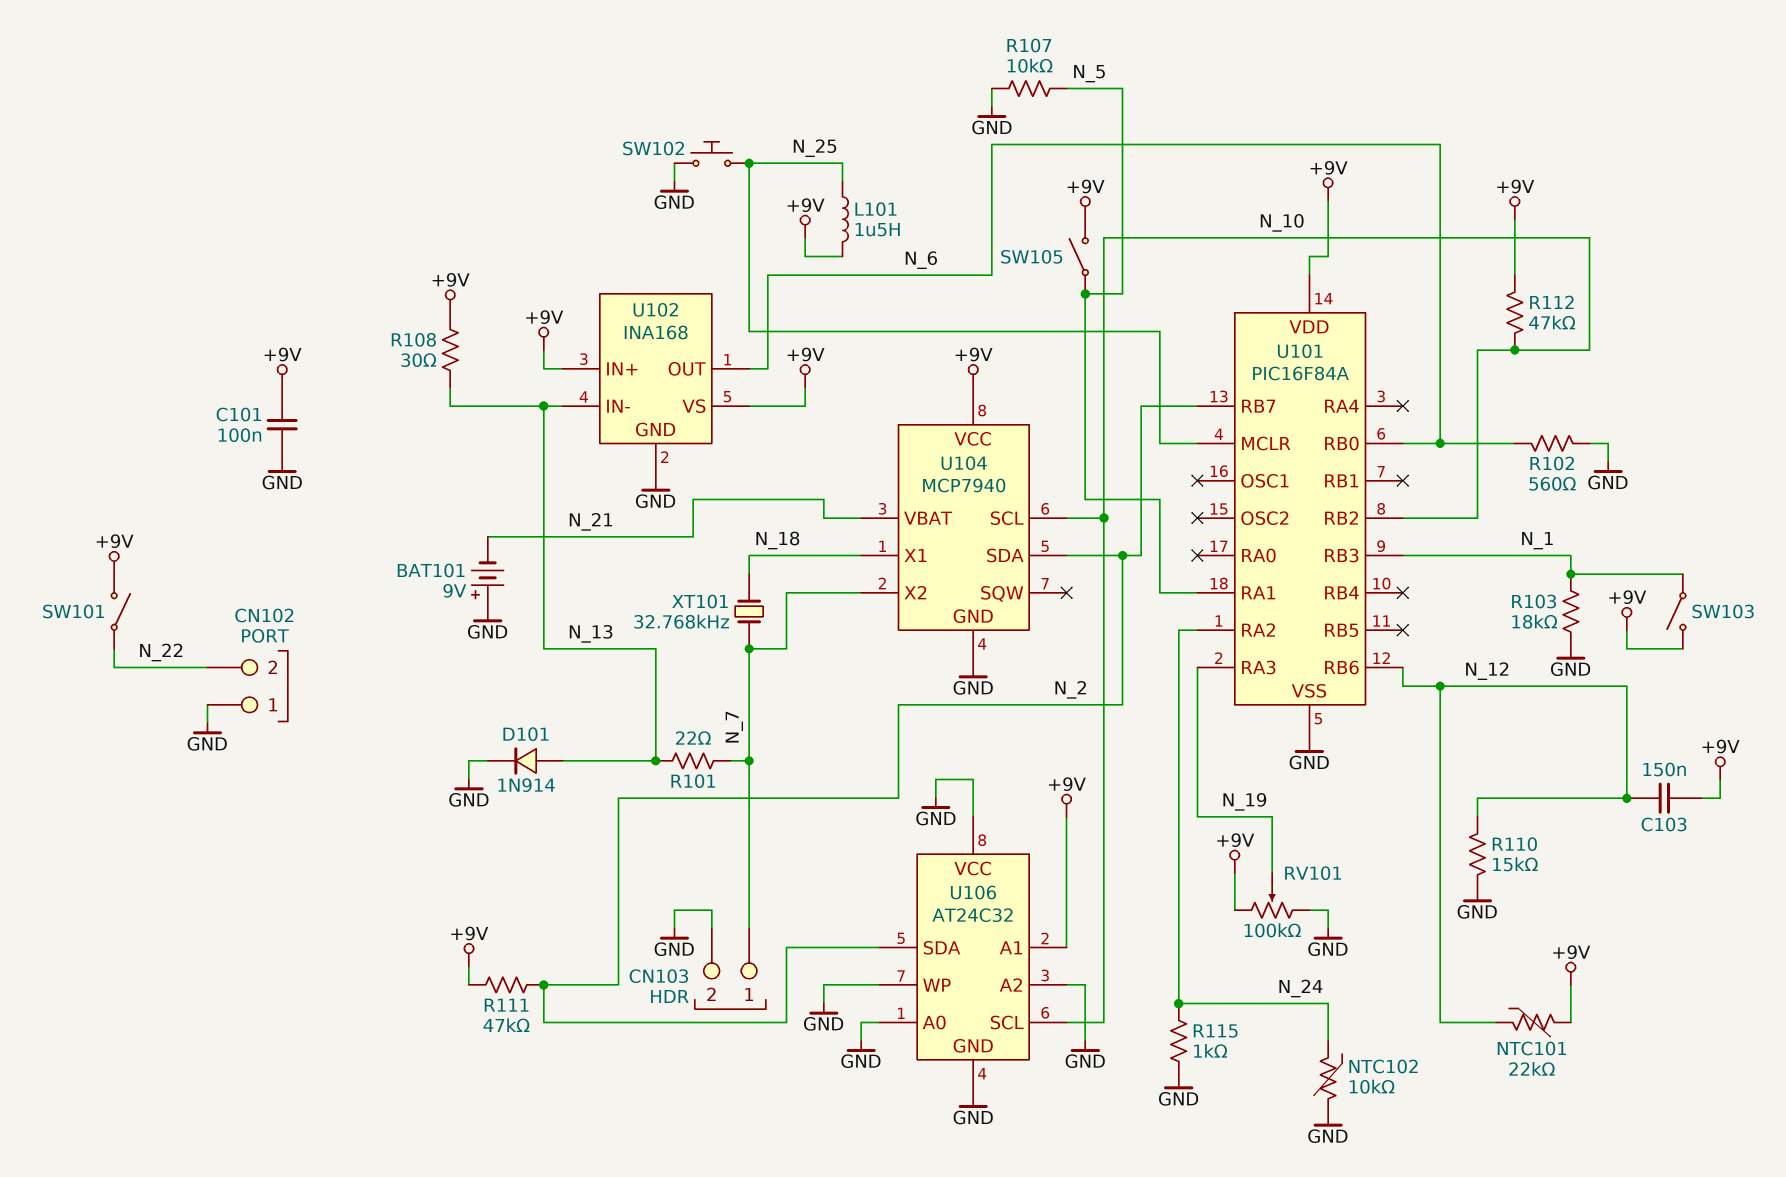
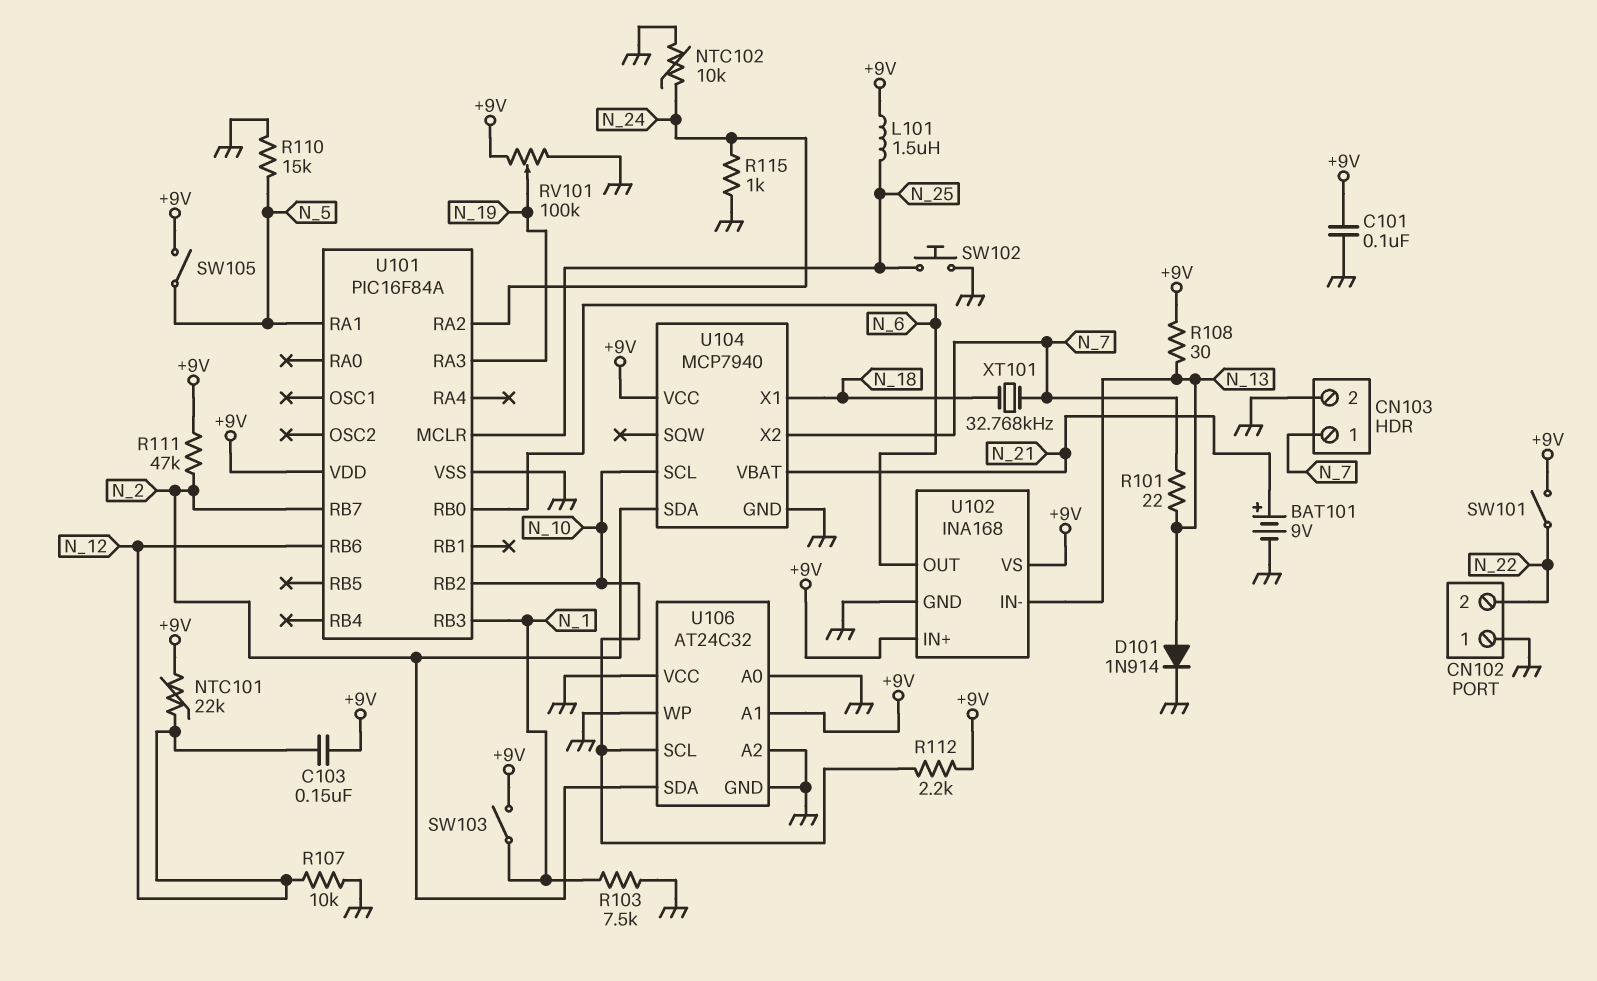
BAT101: 9V (plus GND, minus N_21) -> 9V (plus N_21, minus GND)
R102: 560 (GND, N_6) -> none
R103: 18k (GND, N_1) -> 7.5k (GND, N_1)
R107: 10k (GND, N_5) -> 10k (GND, N_12)
R110: 15k (GND, N_12) -> 15k (GND, N_5)
R112: 47k (+9V, N_10) -> 2.2k (+9V, N_10)

